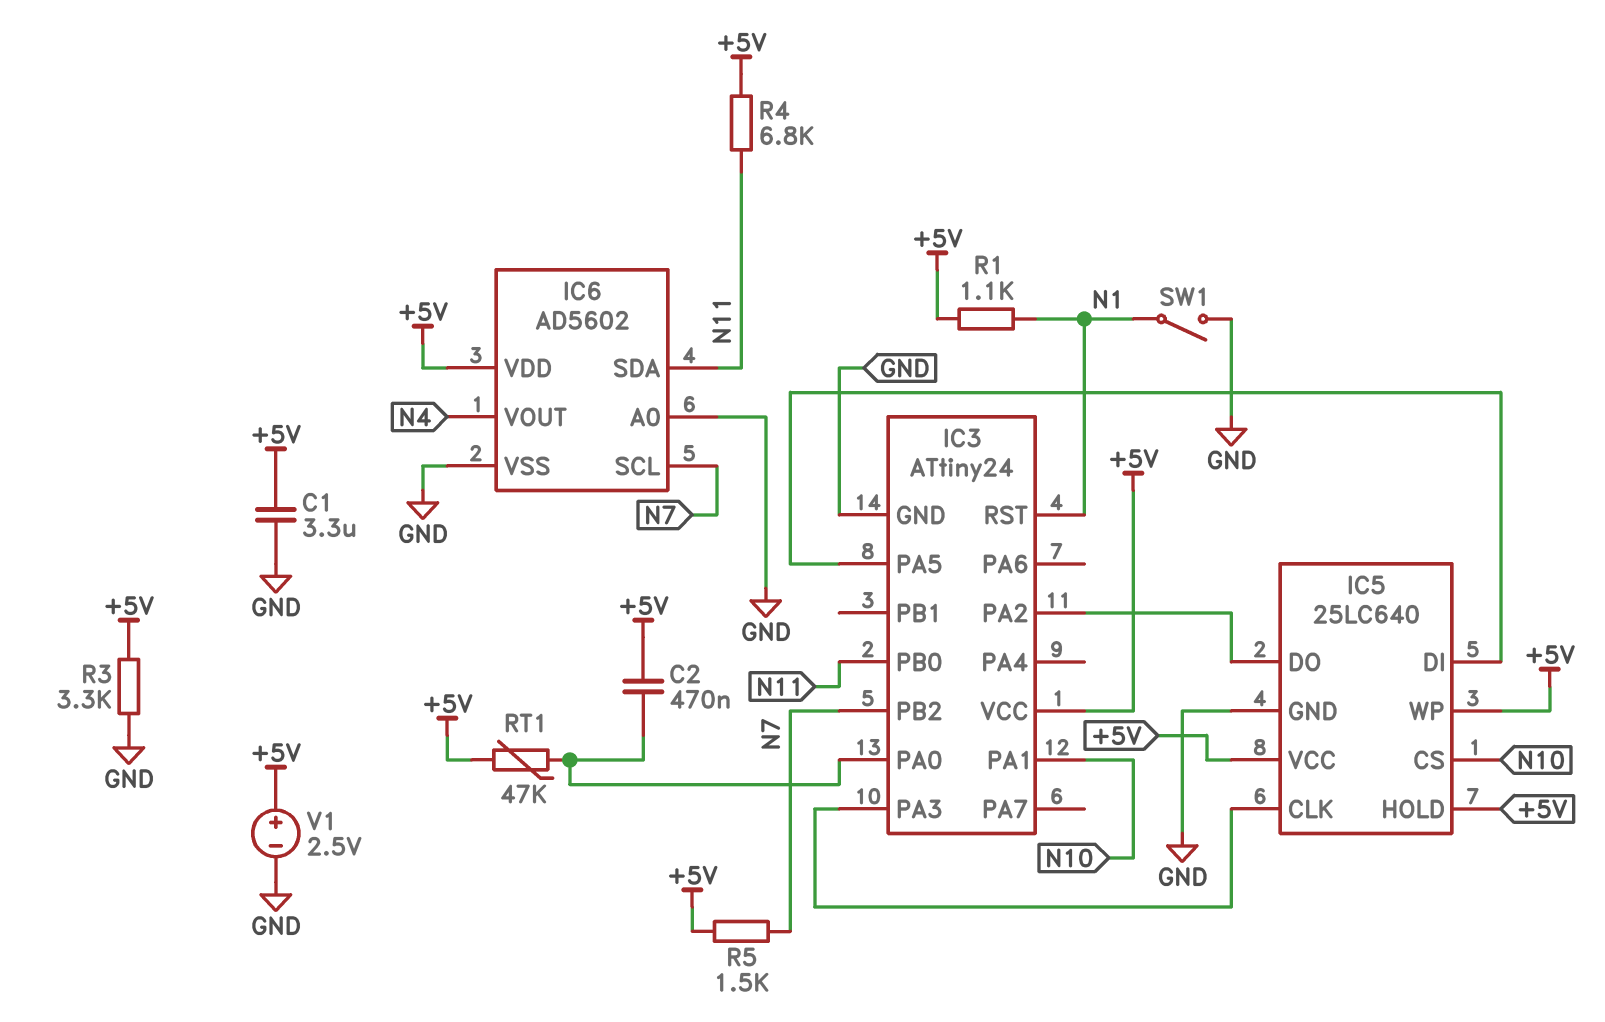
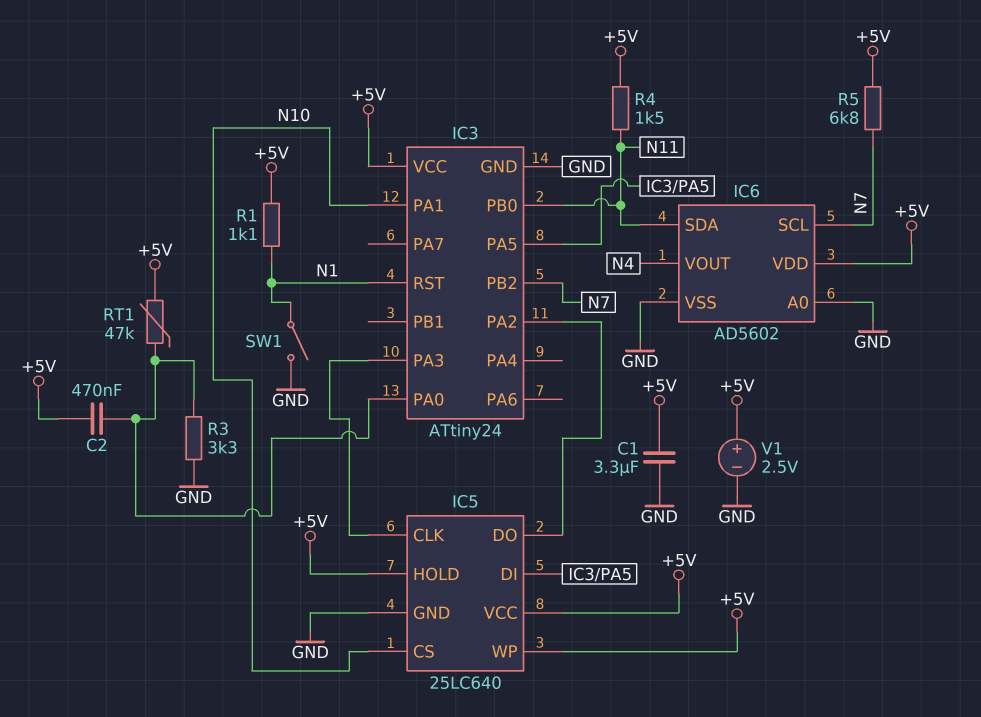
R3: 3.3k (+5V, GND) -> 3.3k (GND, IC3/PA0)
R4: 6.8k (+5V, N11) -> 1.5k (+5V, N11)
R5: 1.5k (+5V, N7) -> 6.8k (+5V, N7)

